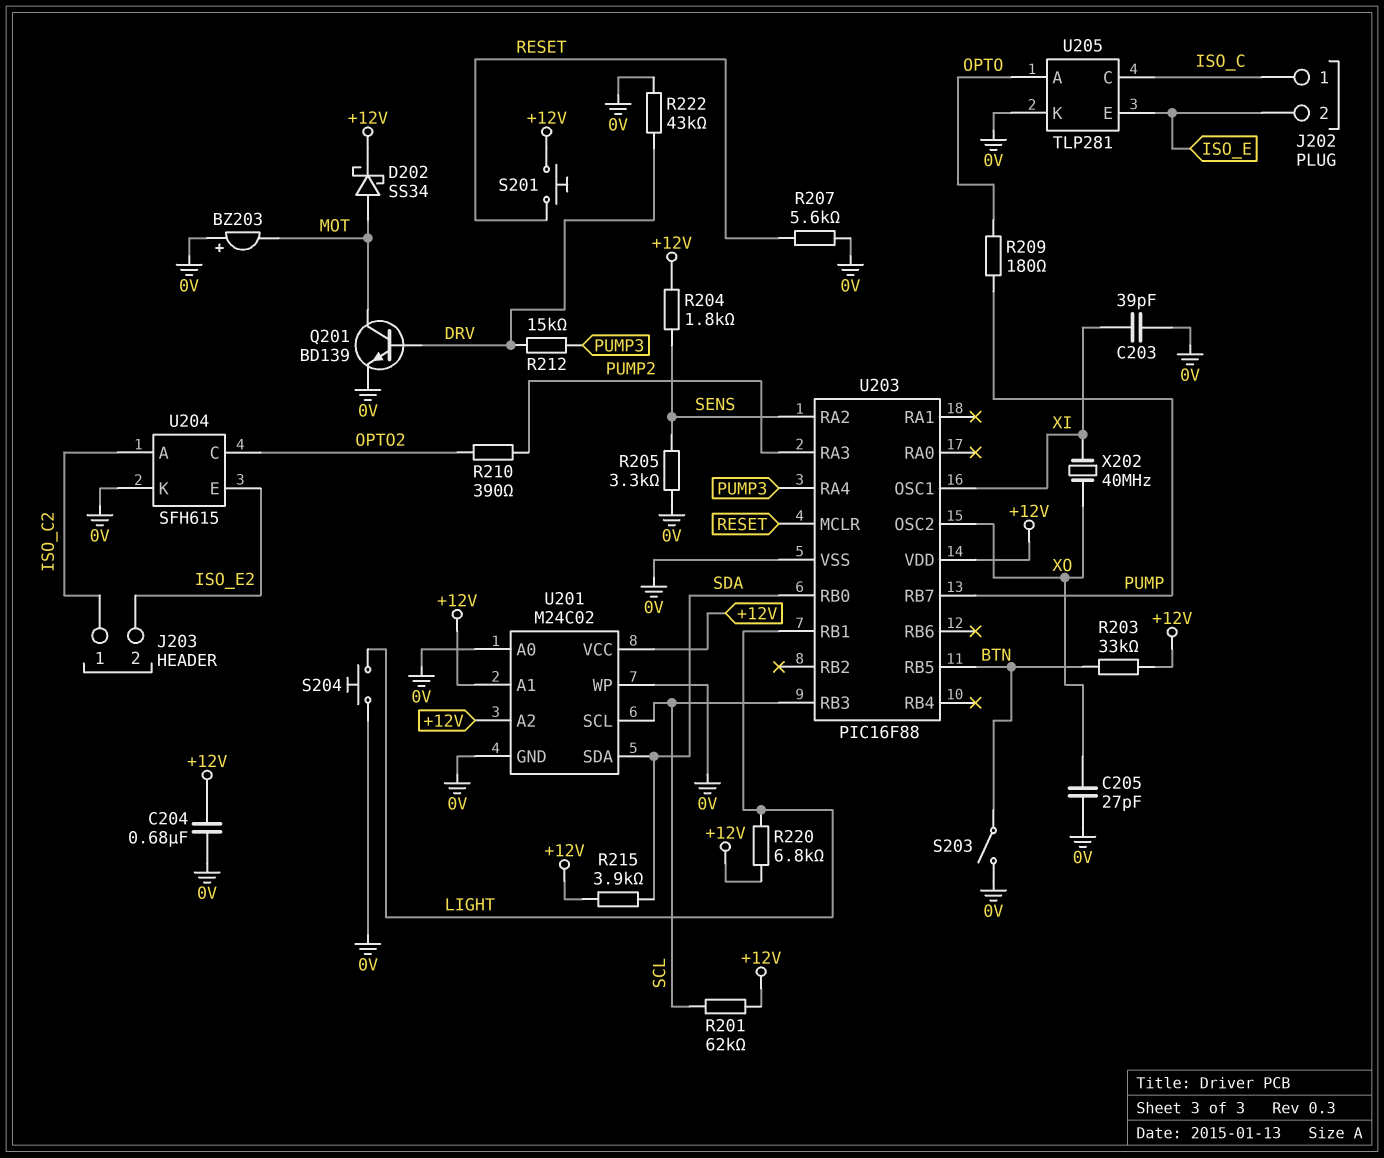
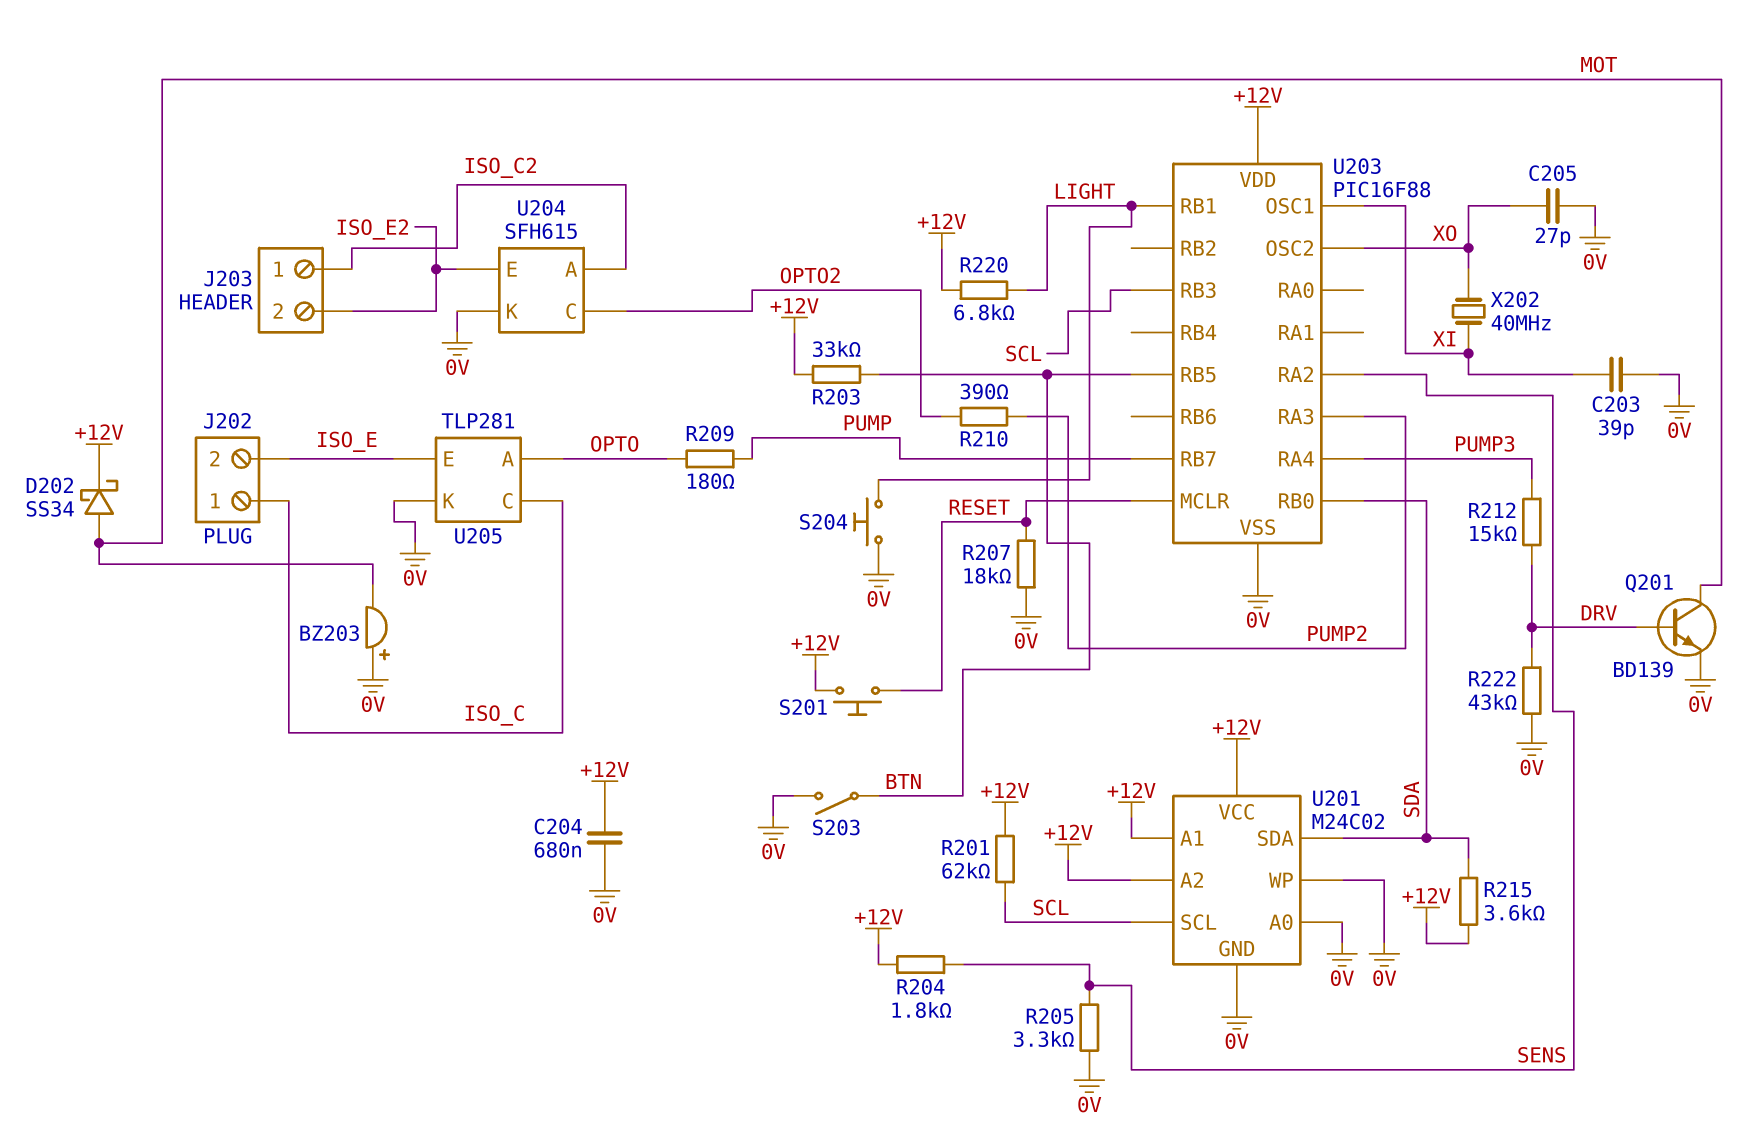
R207: 5.6k (0V, RESET) -> 18k (0V, RESET)
R215: 3.9k (+12V, SDA) -> 3.6k (+12V, SDA)

